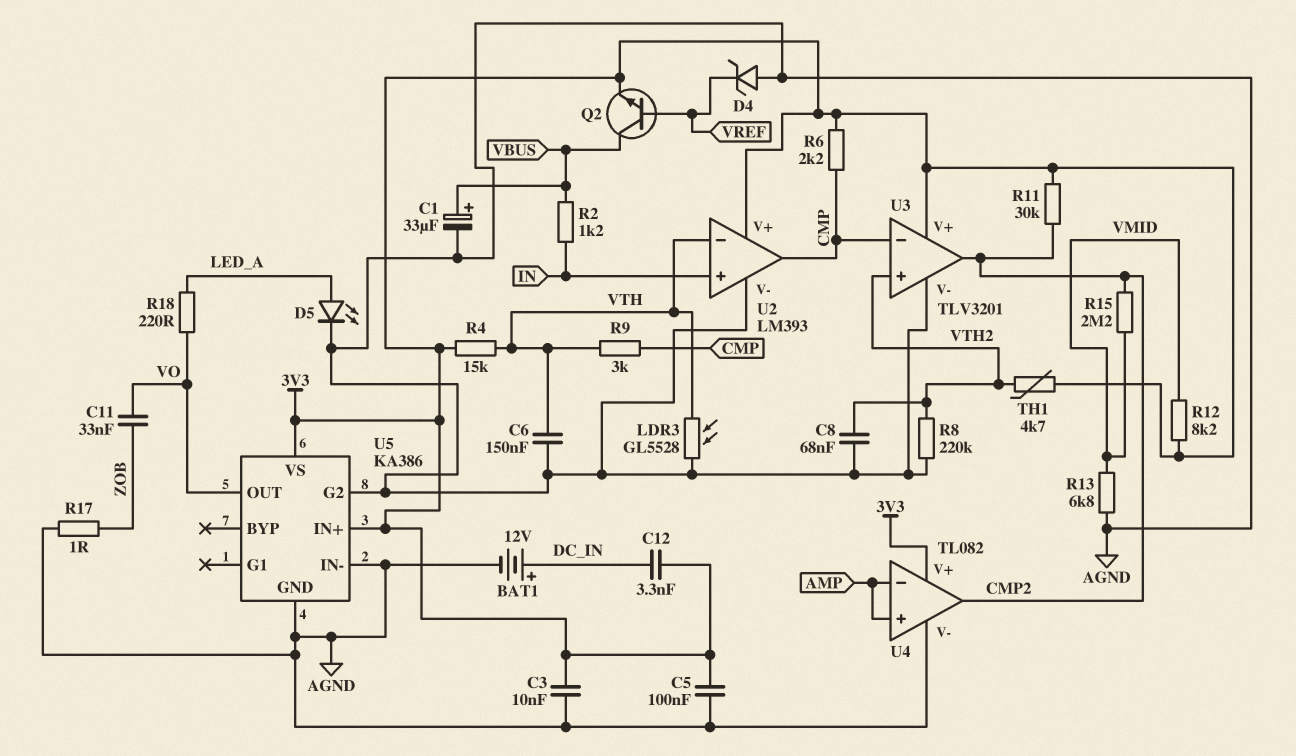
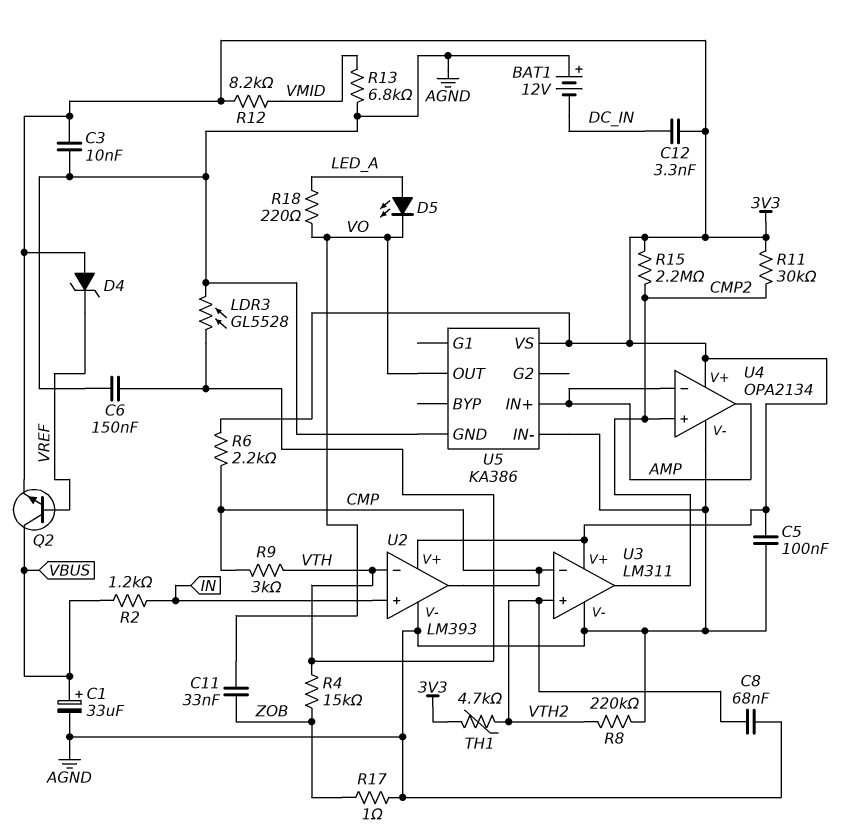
BAT1: 12V (plus DC_IN, minus AGND) -> 12V (plus AGND, minus DC_IN)
D4: zener (A AGND, K VREF) -> zener (A 3V3, K VREF)
D5: LED (A LED_A, K AGND) -> LED (A LED_A, K VO)
R4: 15k (3V3, VTH) -> 15k (VTH, ZOB)
R15: 2.2M (CMP2, VMID) -> 2.2M (3V3, CMP2)
U3: TLV3201 -> LM311
U4: TL082 -> OPA2134
U4 pin in+: AMP -> CMP2
U4 pin out: CMP2 -> AMP
U5 pin G2: AGND -> none
U5 pin IN+: 3V3 -> AMP

